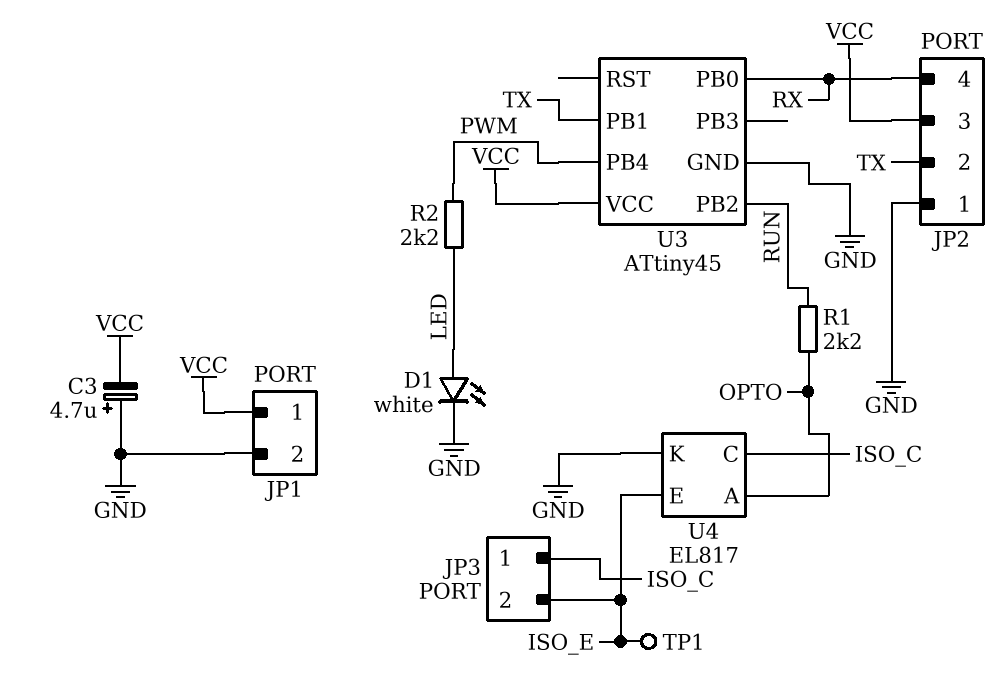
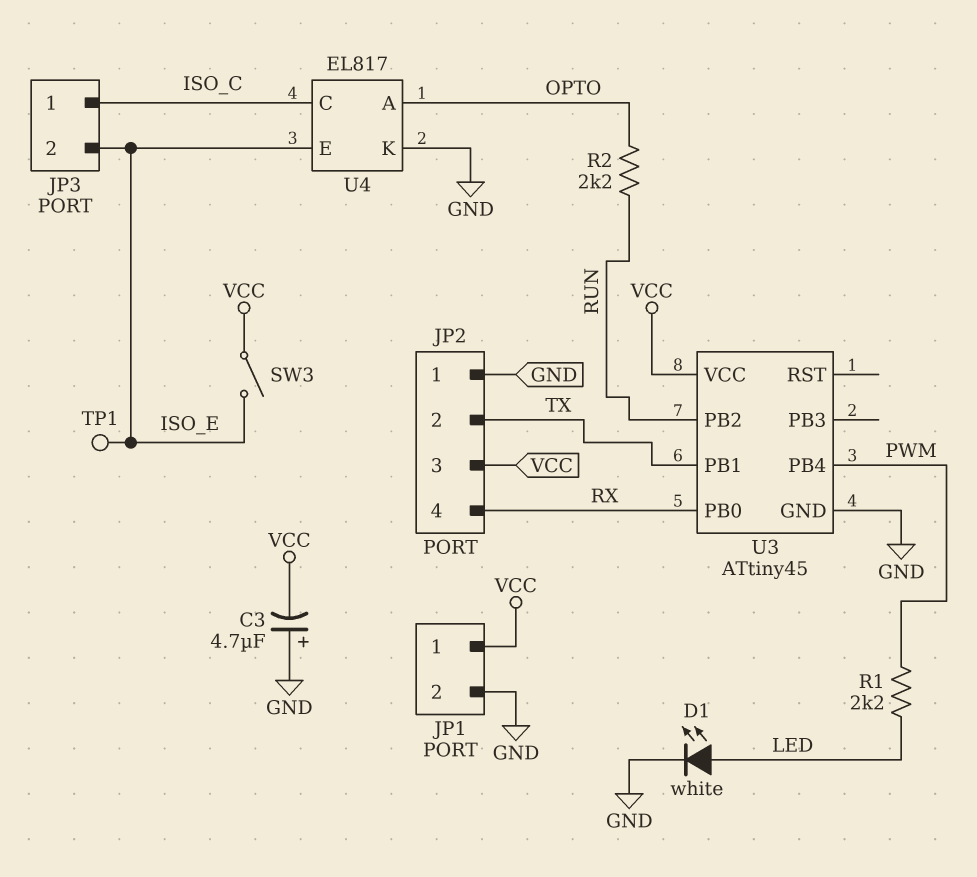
R1: 2.2k (OPTO, RUN) -> 2.2k (LED, PWM)
R2: 2.2k (LED, PWM) -> 2.2k (OPTO, RUN)
SW3: none -> switch (ISO_E, VCC)

